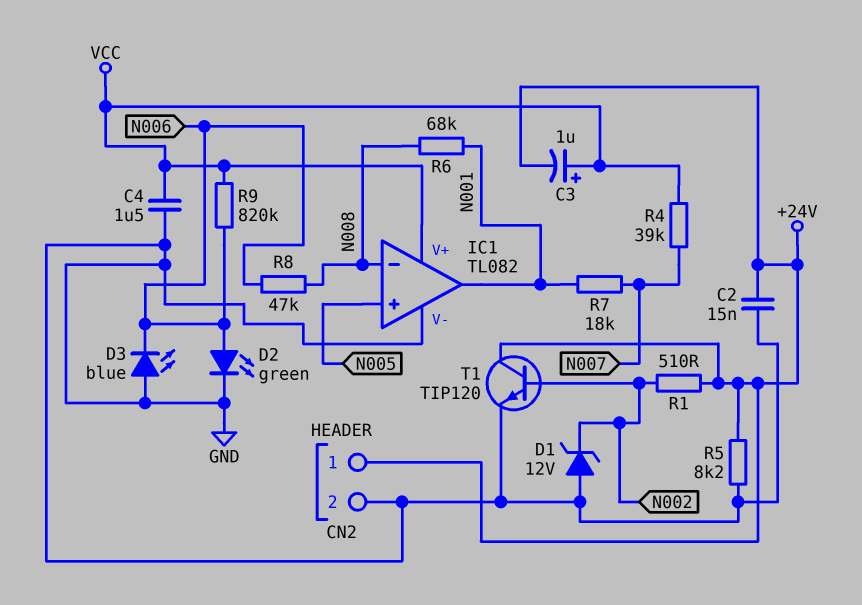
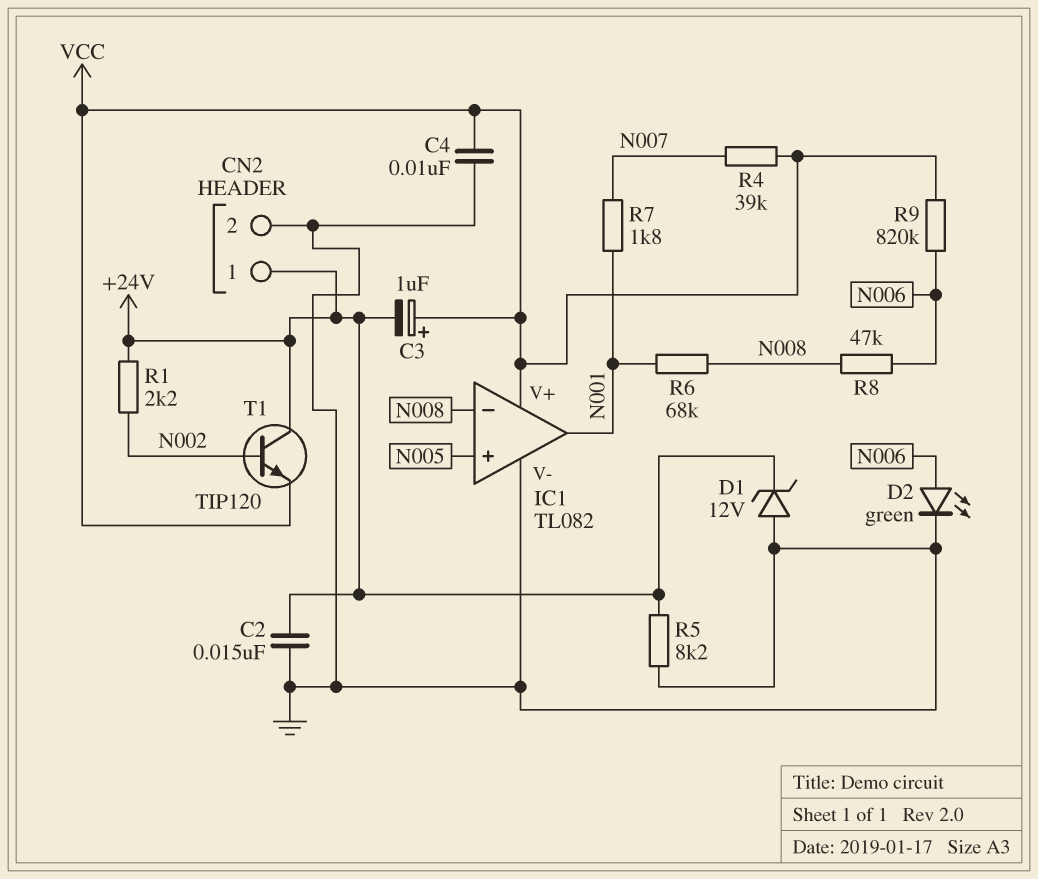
C4: 1.5uF (GND, VCC) -> 10nF (GND, VCC)
D1: zener 12V (A GND, K N002) -> zener 12V (A GND, K +24V)
D3: LED blue (A GND, K N006) -> none
R1: 510 (+24V, N002) -> 2.2k (+24V, N002)
R7: 18k (N001, N007) -> 1.8k (N001, N007)
T1: NPN TIP120 (B N002, C +24V, E GND) -> NPN TIP120 (B N002, C +24V, E VCC)

